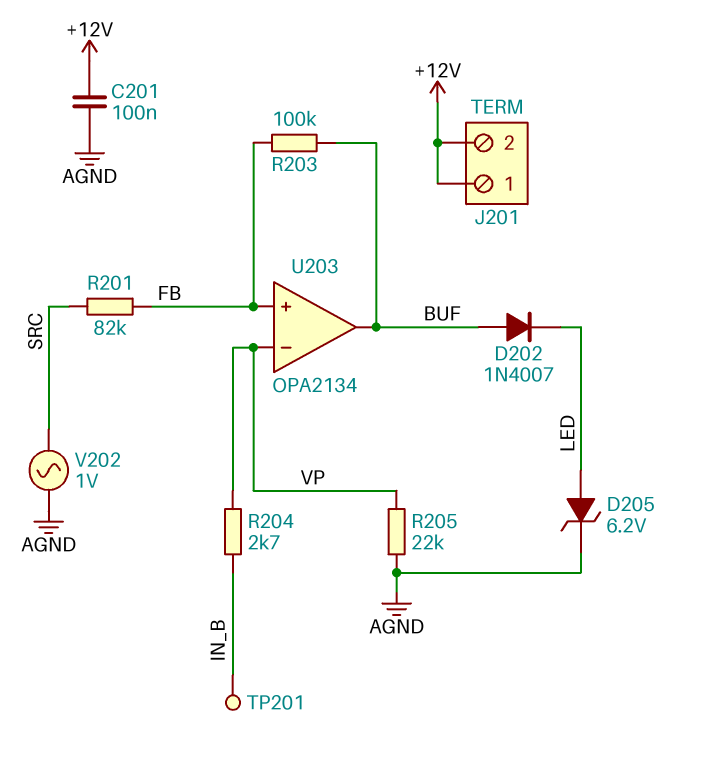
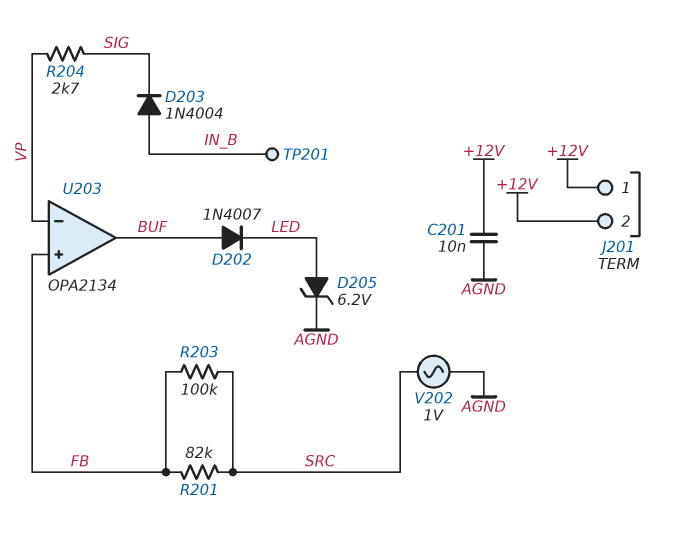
C201: 100nF (+12V, AGND) -> 10nF (+12V, AGND)
D203: none -> diode 1N4004 (A IN_B, K SIG)
R203: 100k (BUF, FB) -> 100k (FB, SRC)
R204: 2.7k (IN_B, VP) -> 2.7k (SIG, VP)
R205: 22k (AGND, VP) -> none

